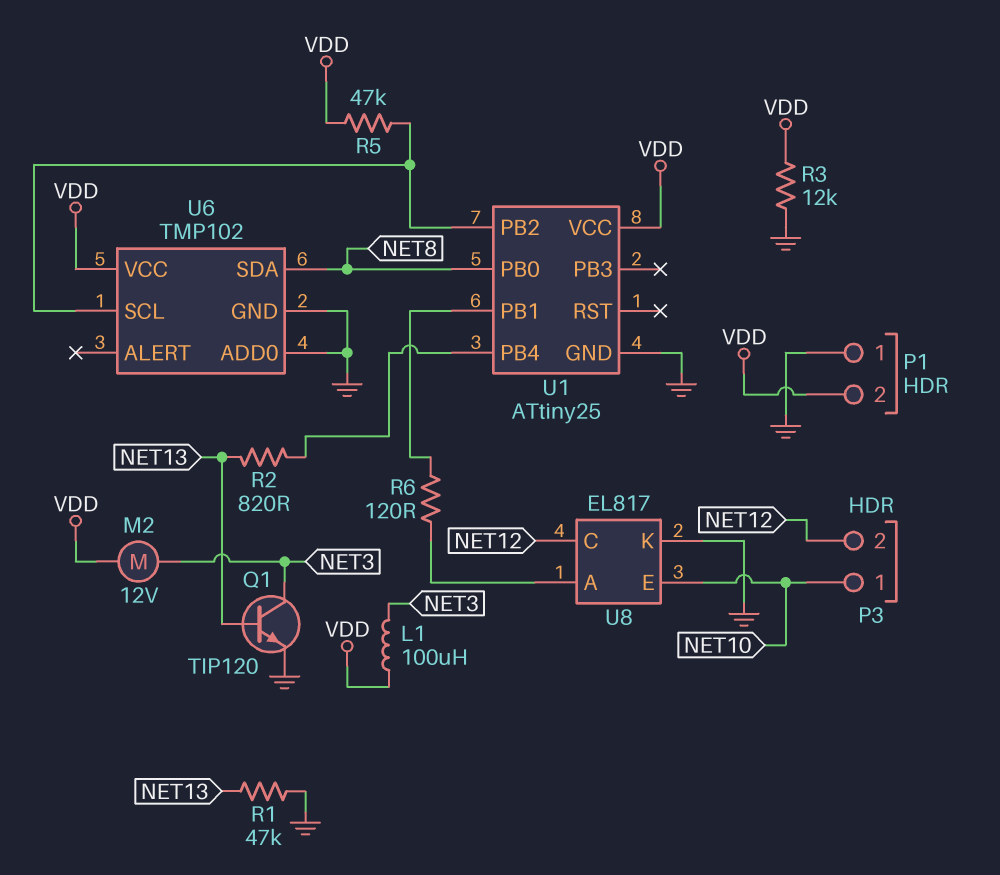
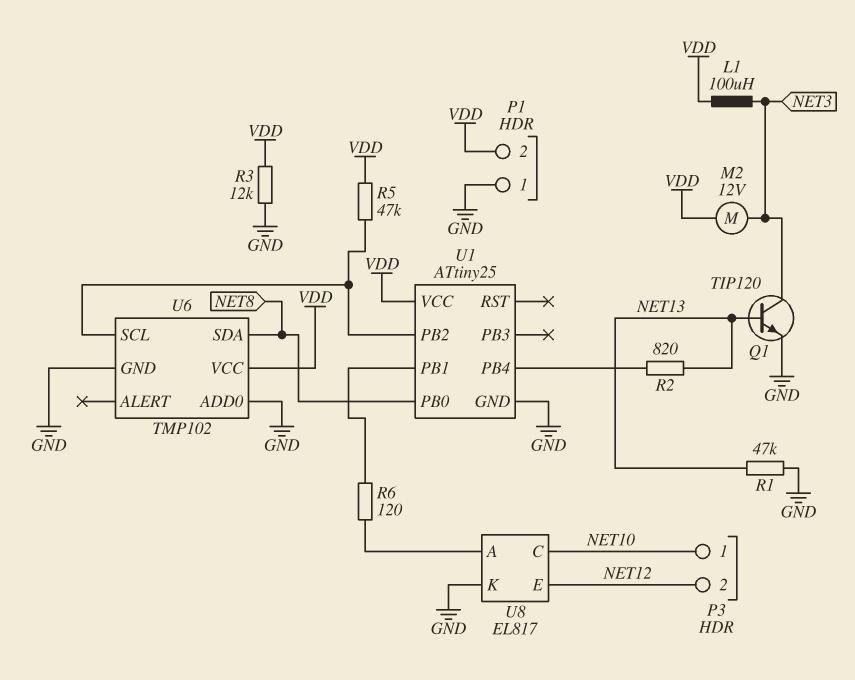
U8 pin C: NET12 -> NET10
U8 pin E: NET10 -> NET12

